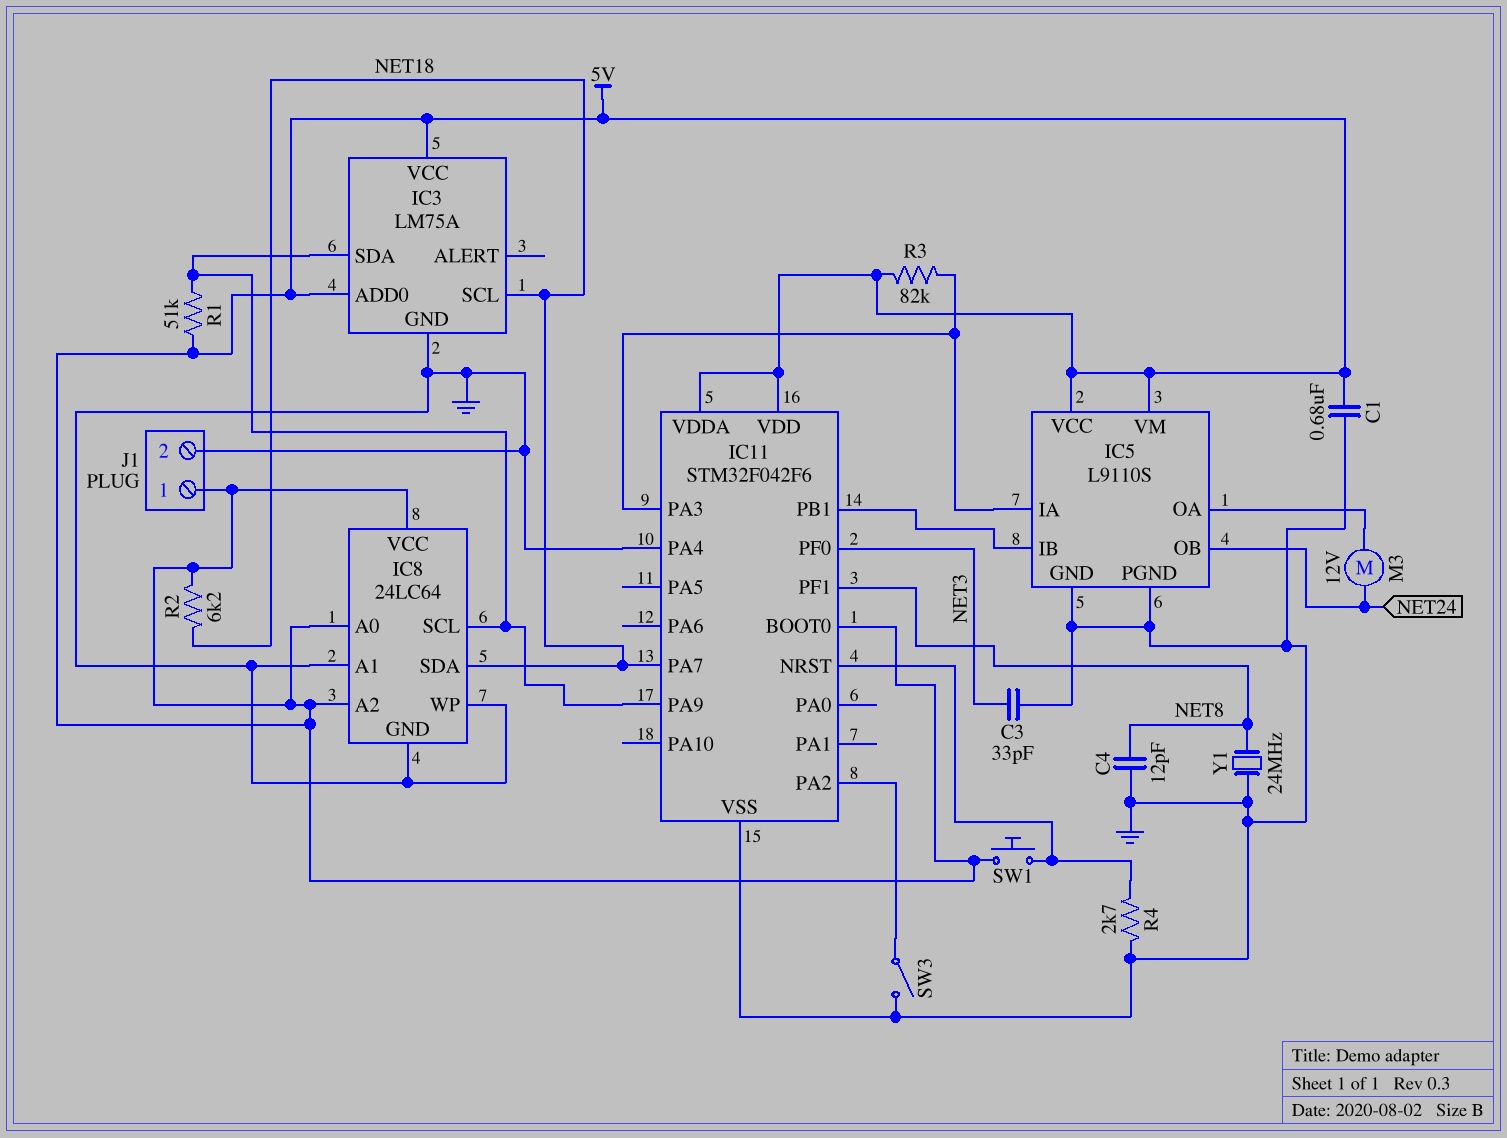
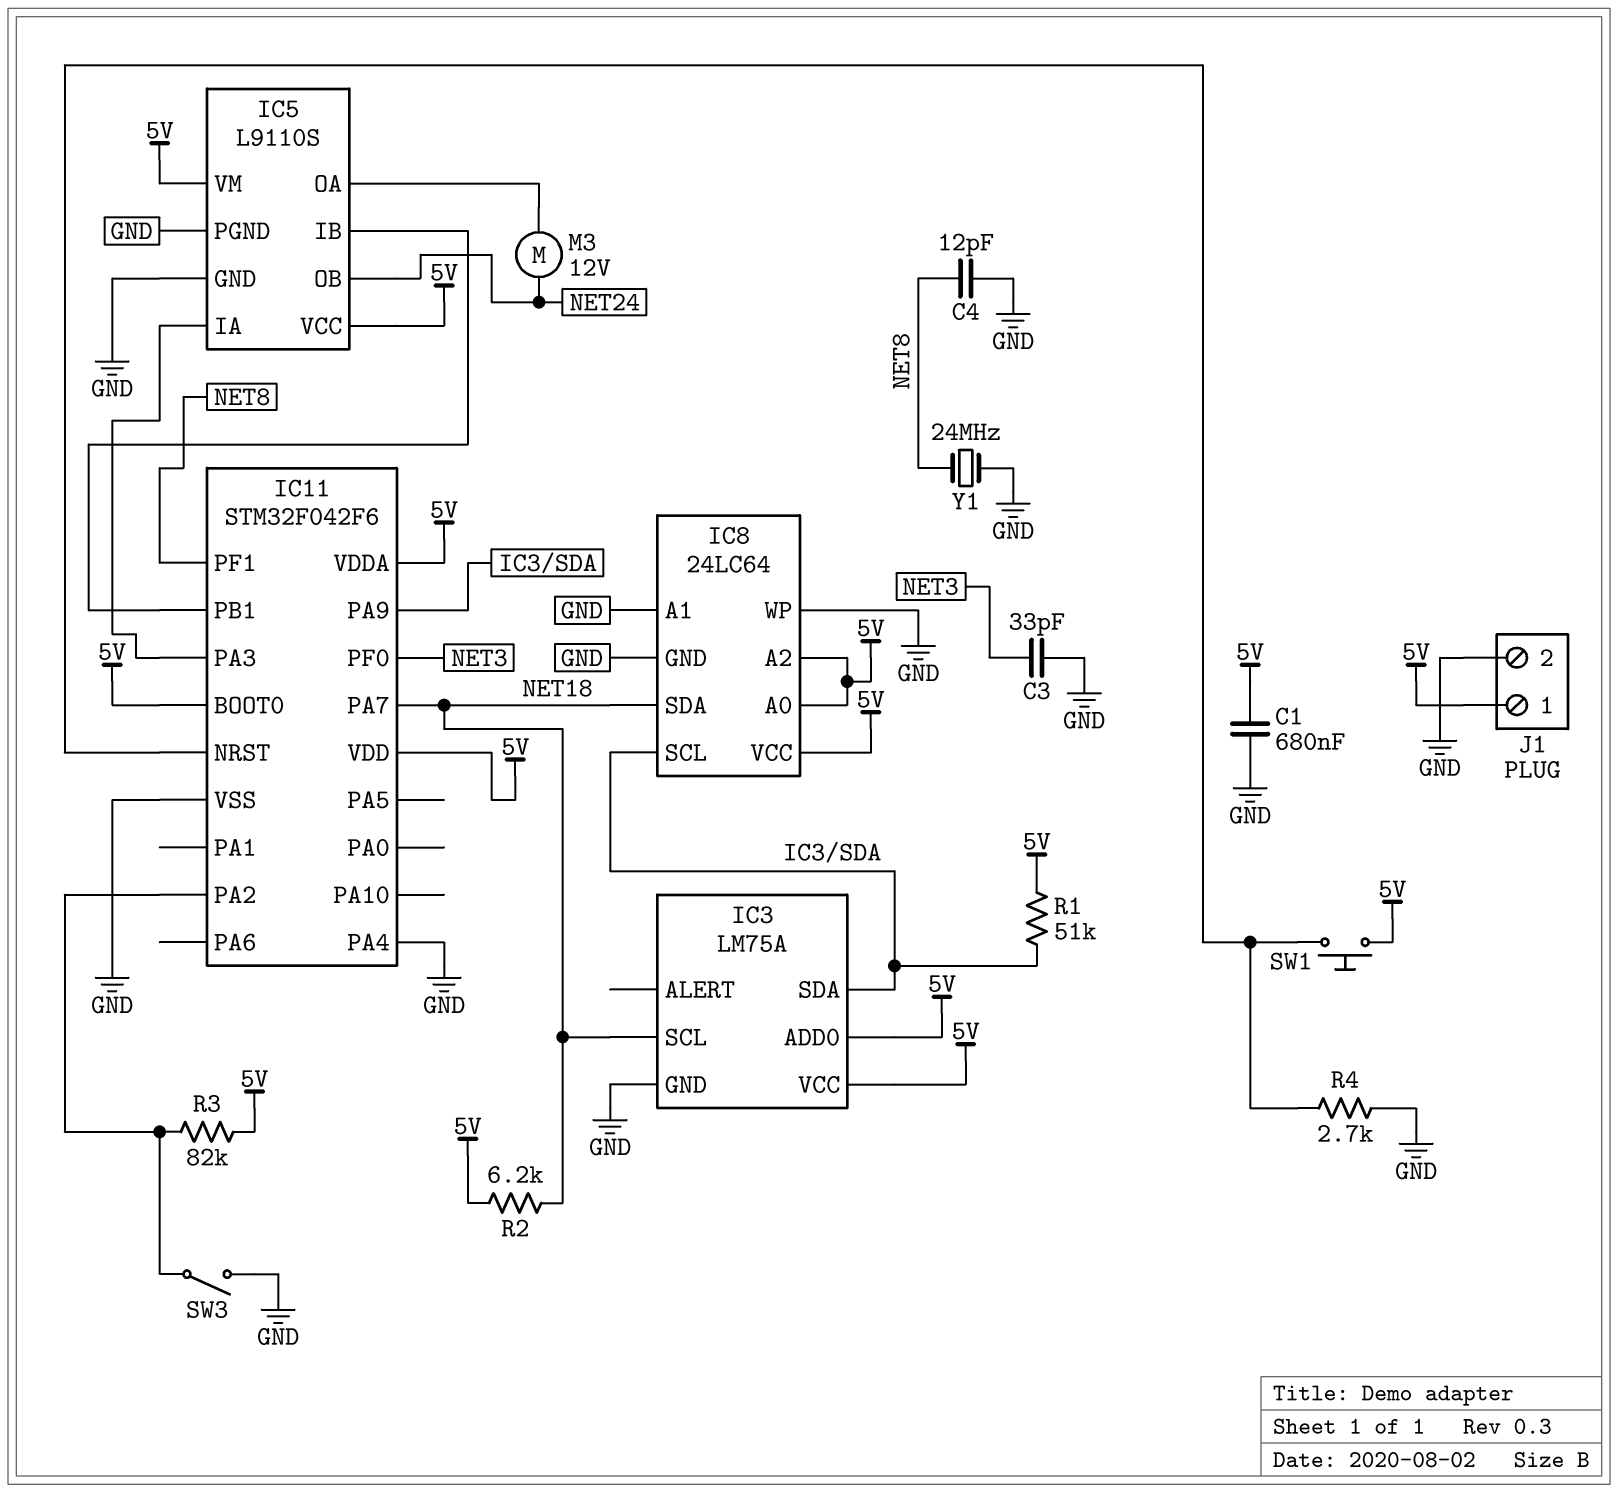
R3: 82k (5V, IC5/IA) -> 82k (5V, IC11/PA2)

